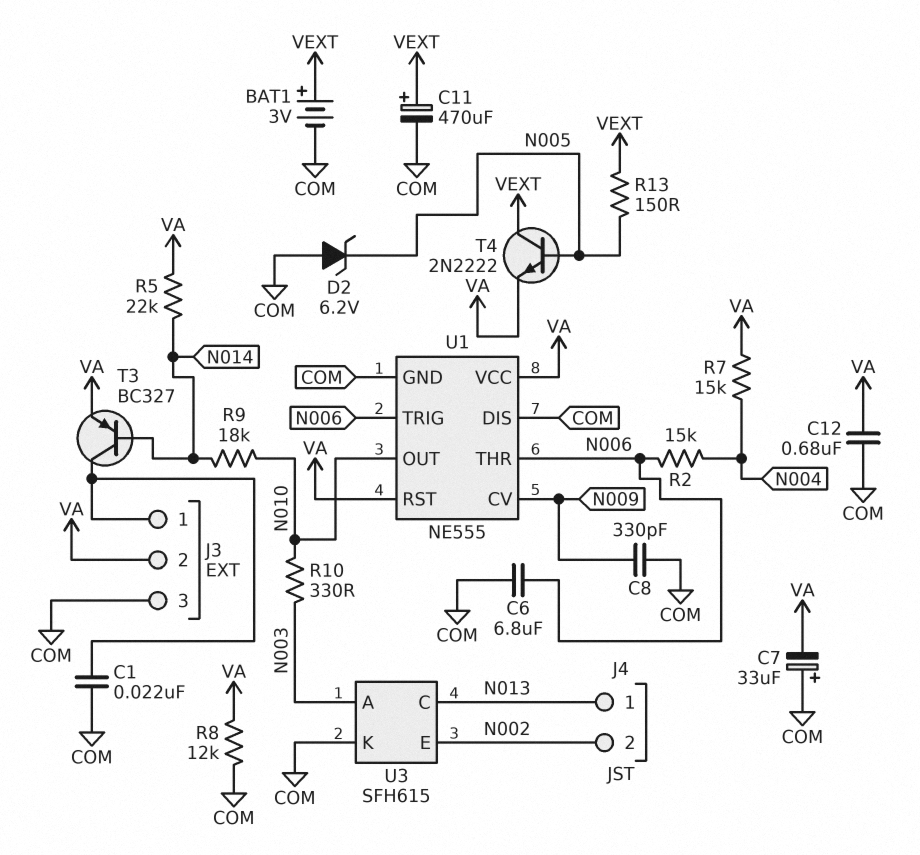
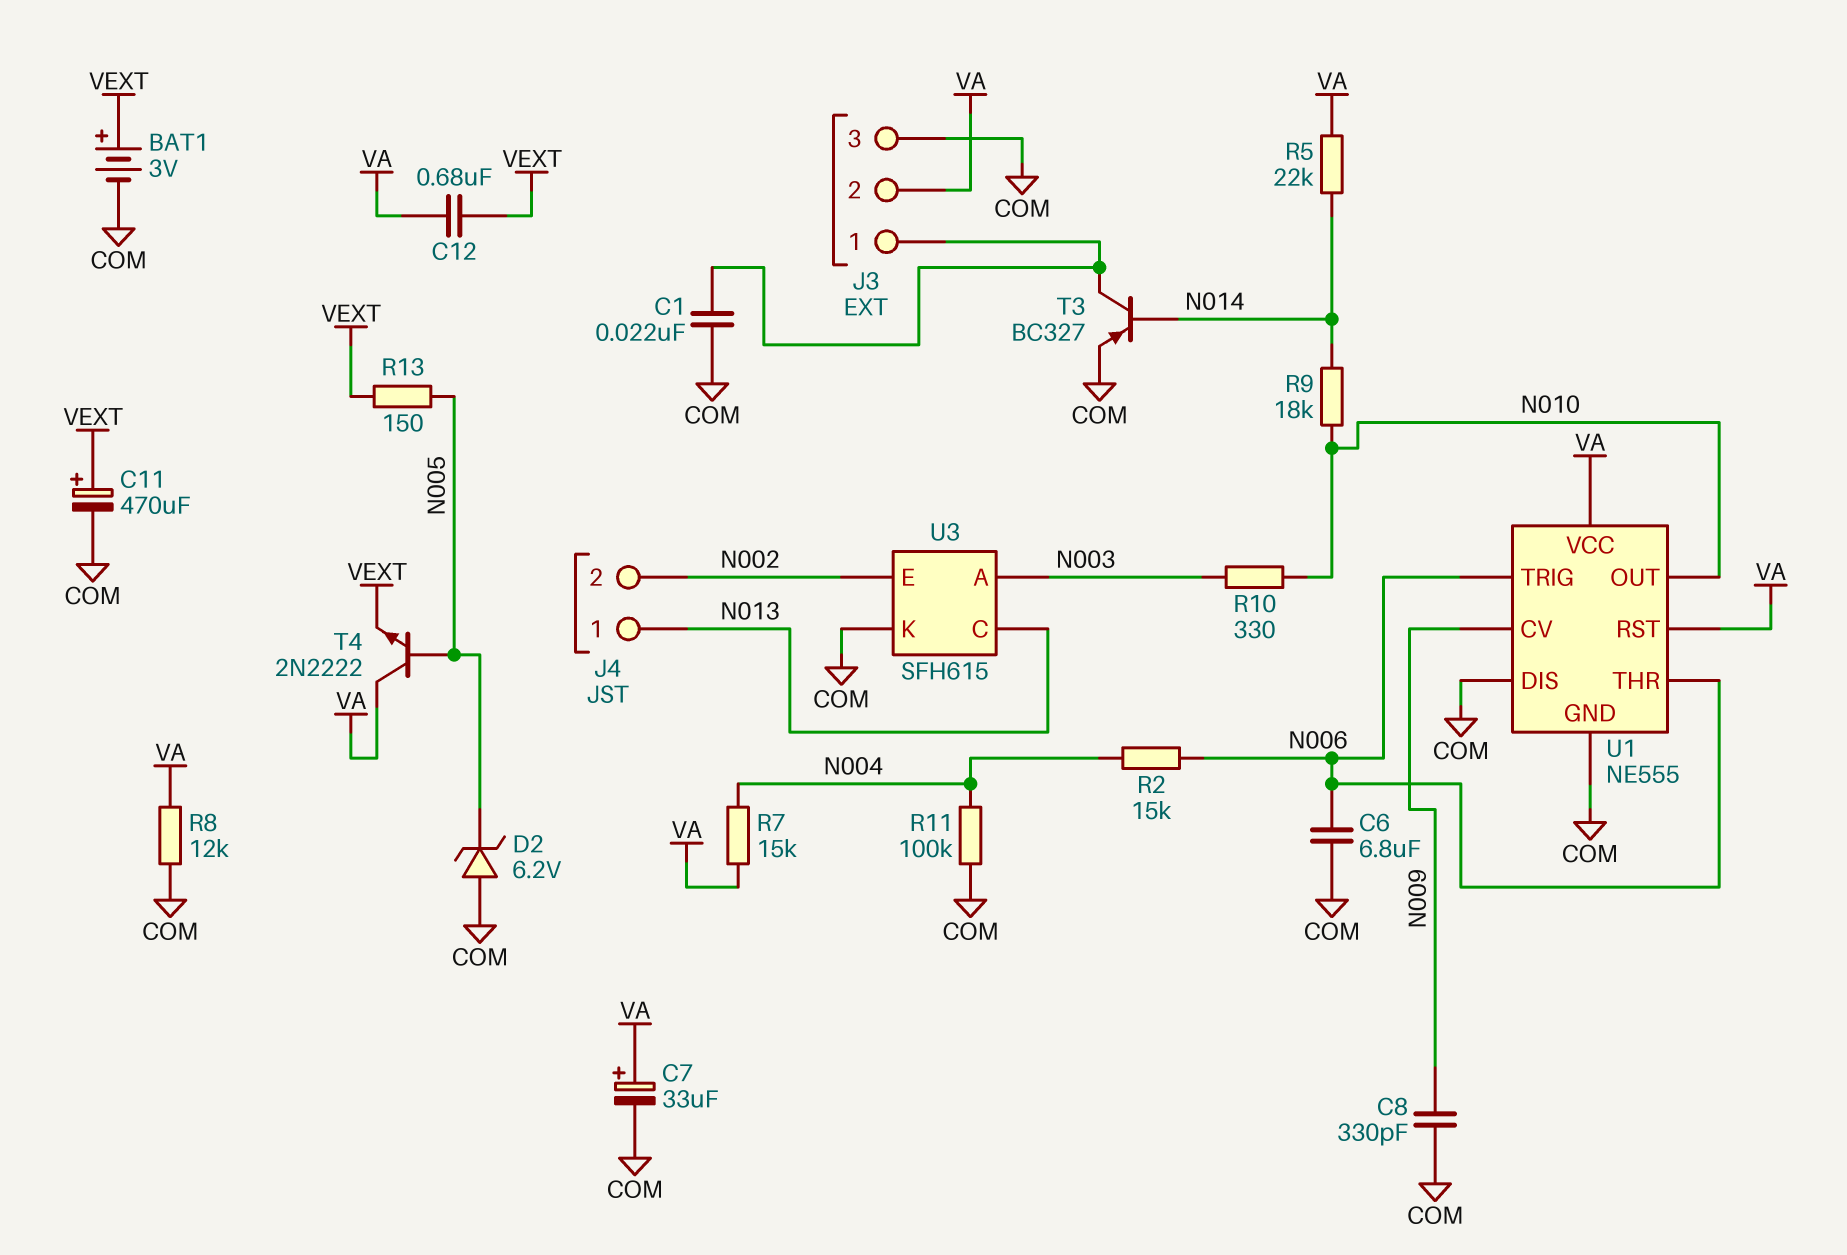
C7: 33uF (plus COM, minus VA) -> 33uF (plus VA, minus COM)
C12: 680nF (COM, VA) -> 680nF (VA, VEXT)
R11: none -> 100k (COM, N004)
T3: PNP BC327 (B N014, C J3/1, E VA) -> PNP BC327 (B N014, C J3/1, E COM)
T4: NPN 2N2222 (B N005, C VEXT, E VA) -> NPN 2N2222 (B N005, C VA, E VEXT)

